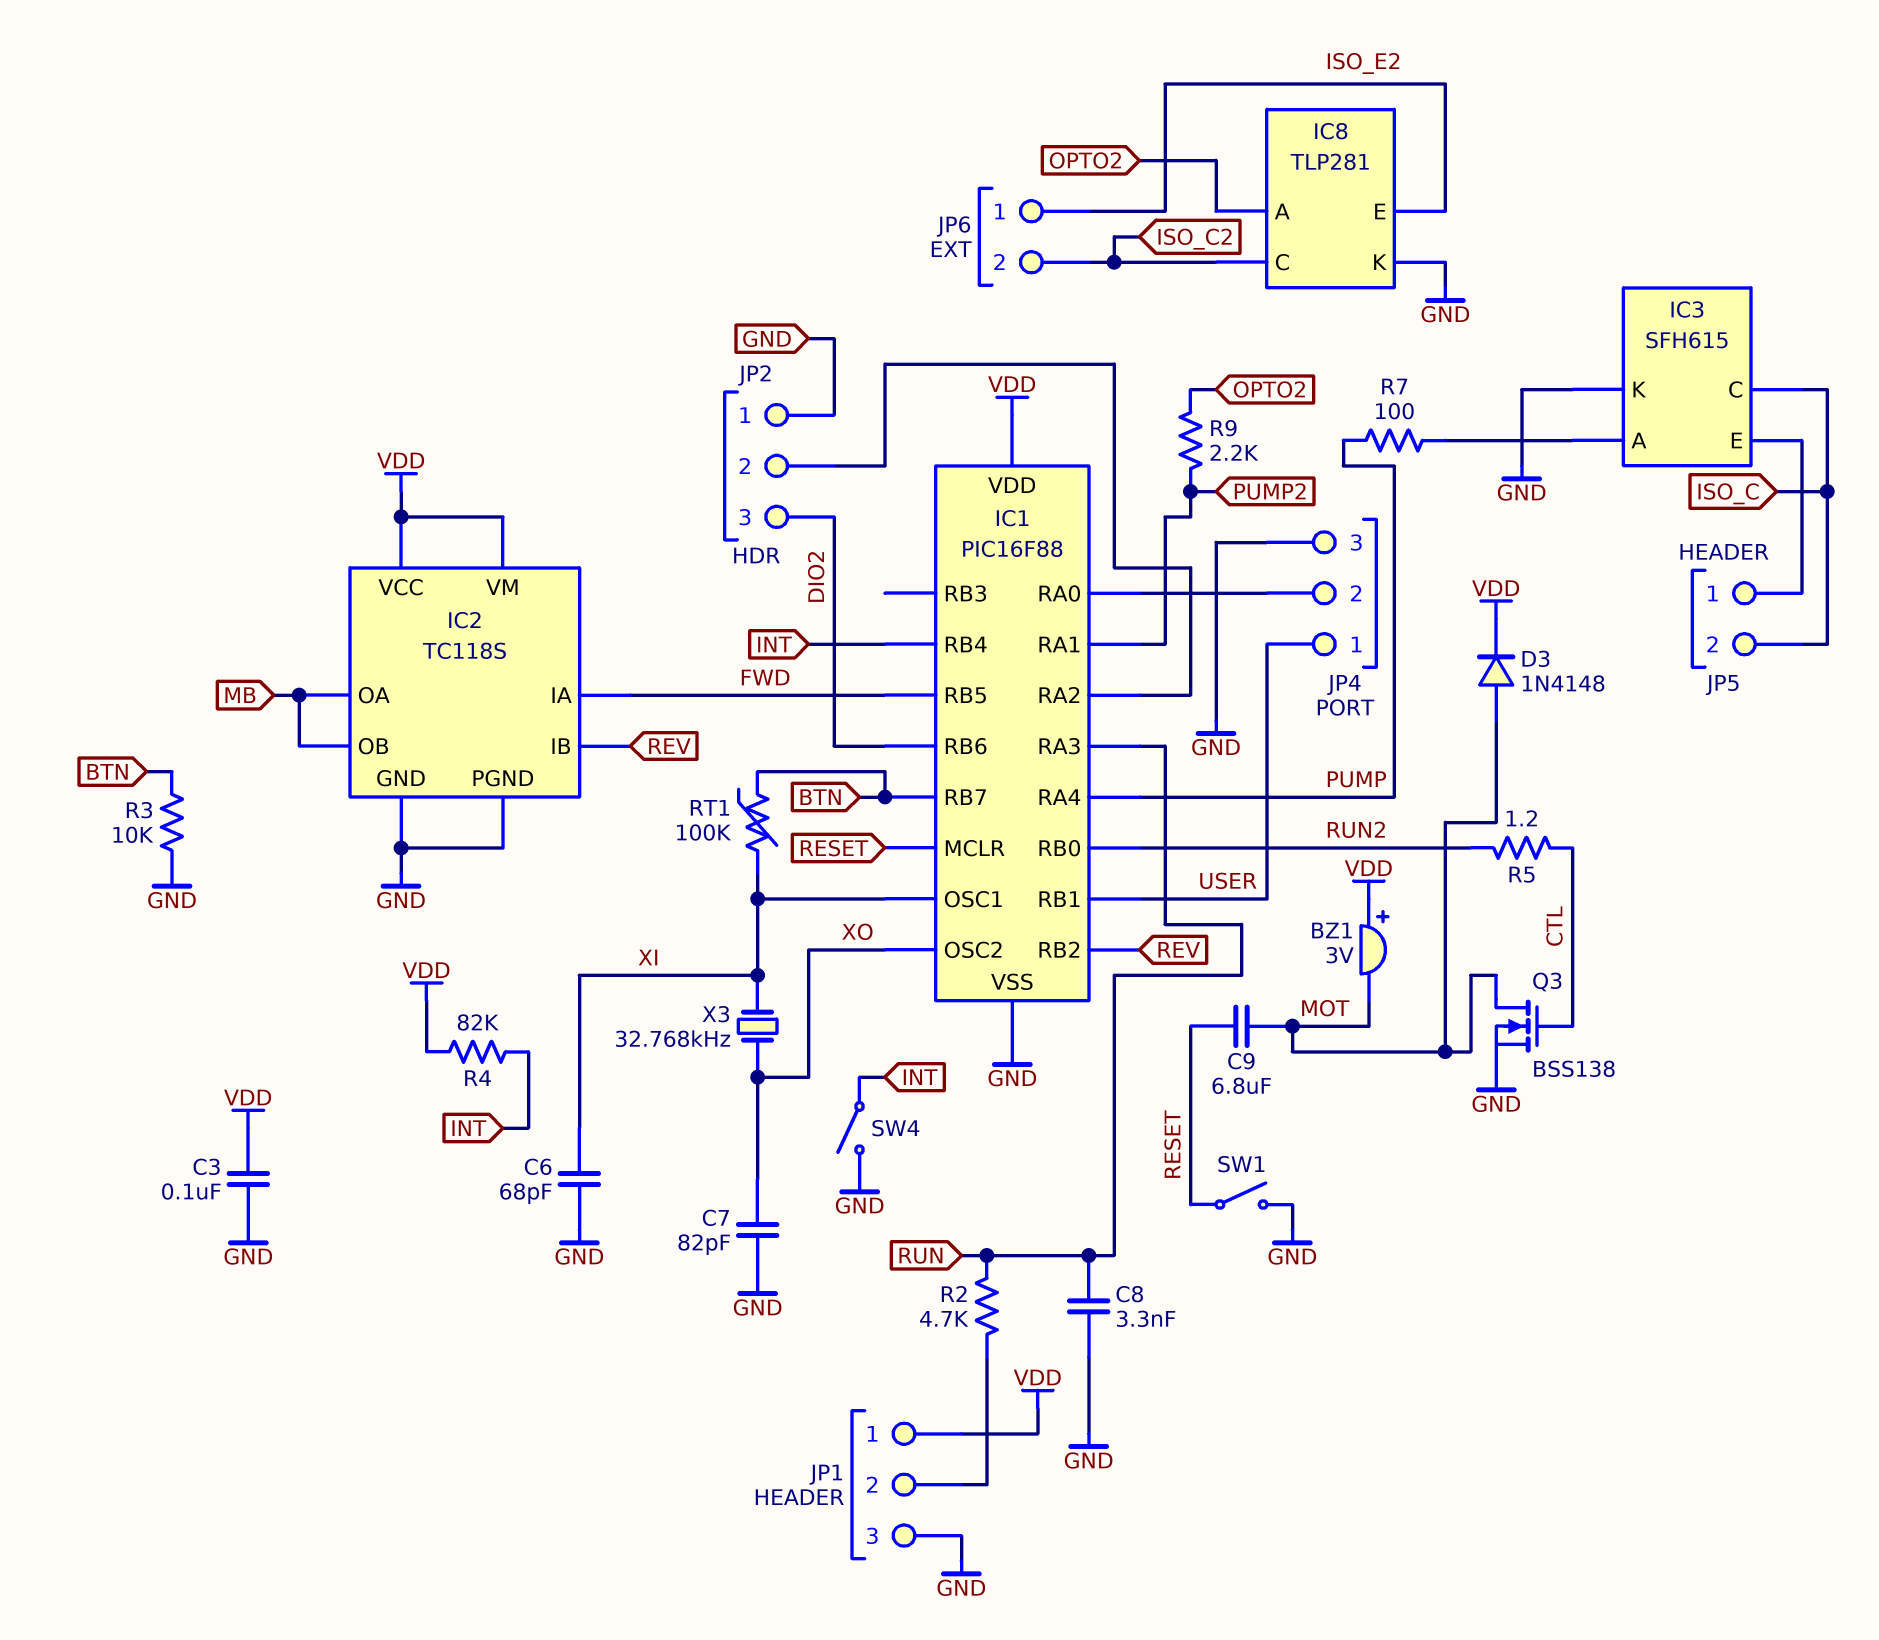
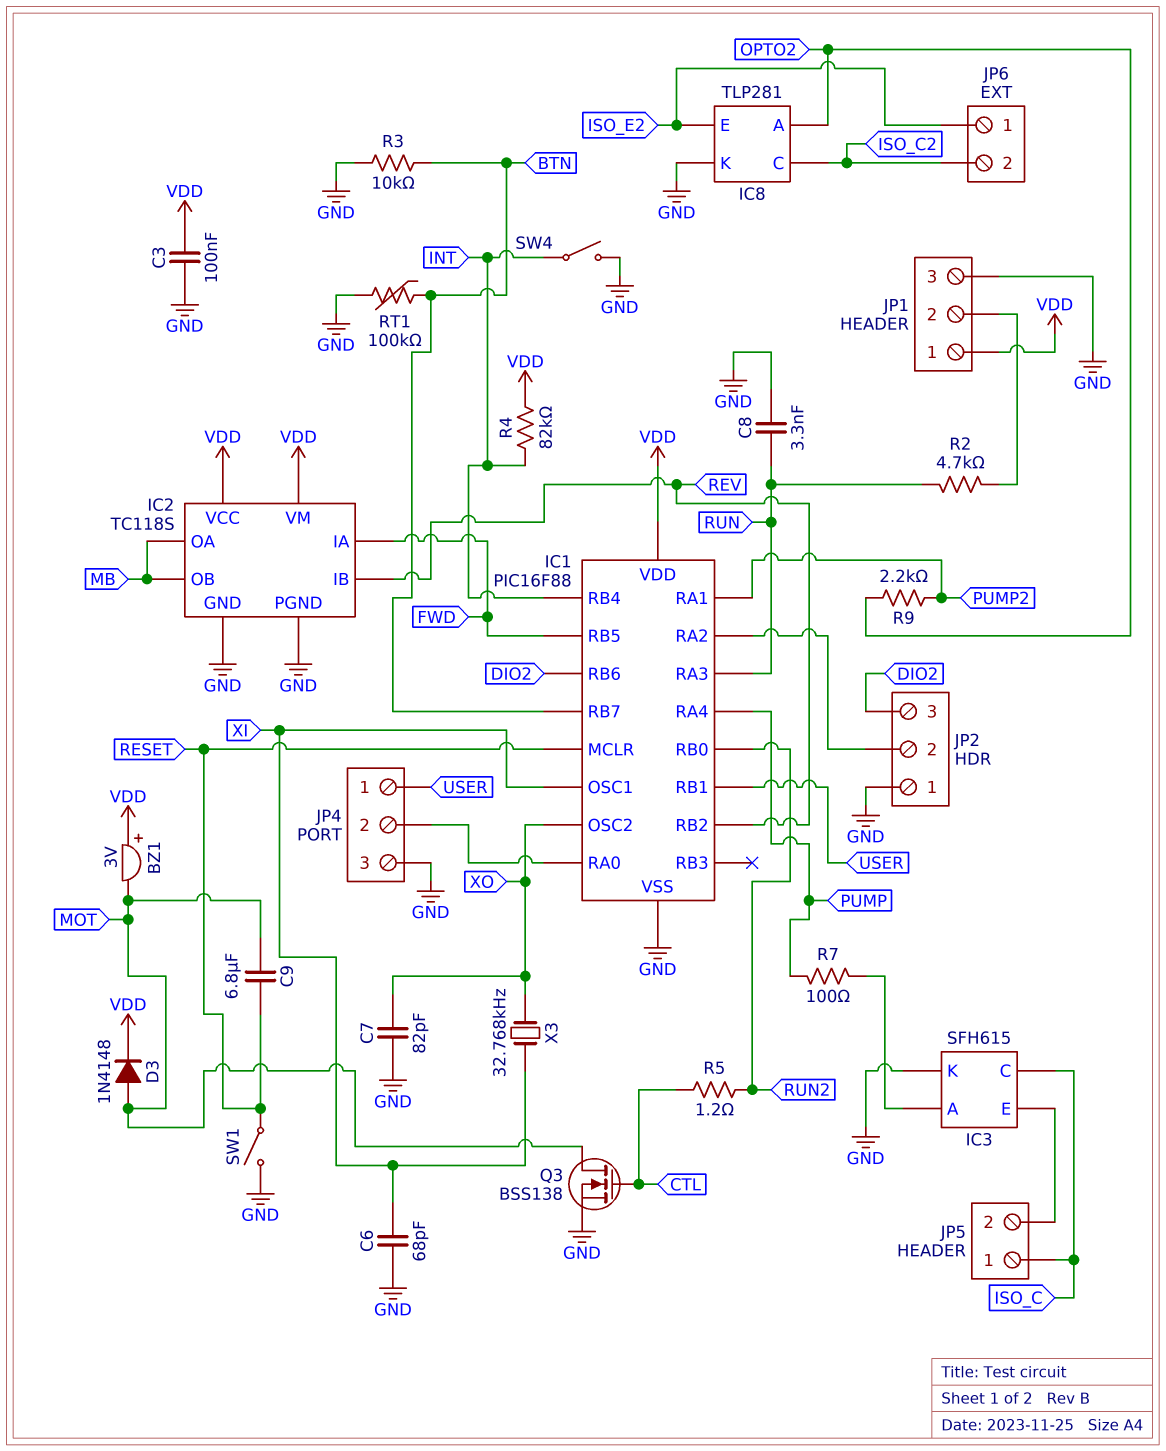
JP5 pin 1: IC3/E -> ISO_C
JP5 pin 2: ISO_C -> IC3/E
RT1: 100k (BTN, XI) -> 100k (BTN, GND)

